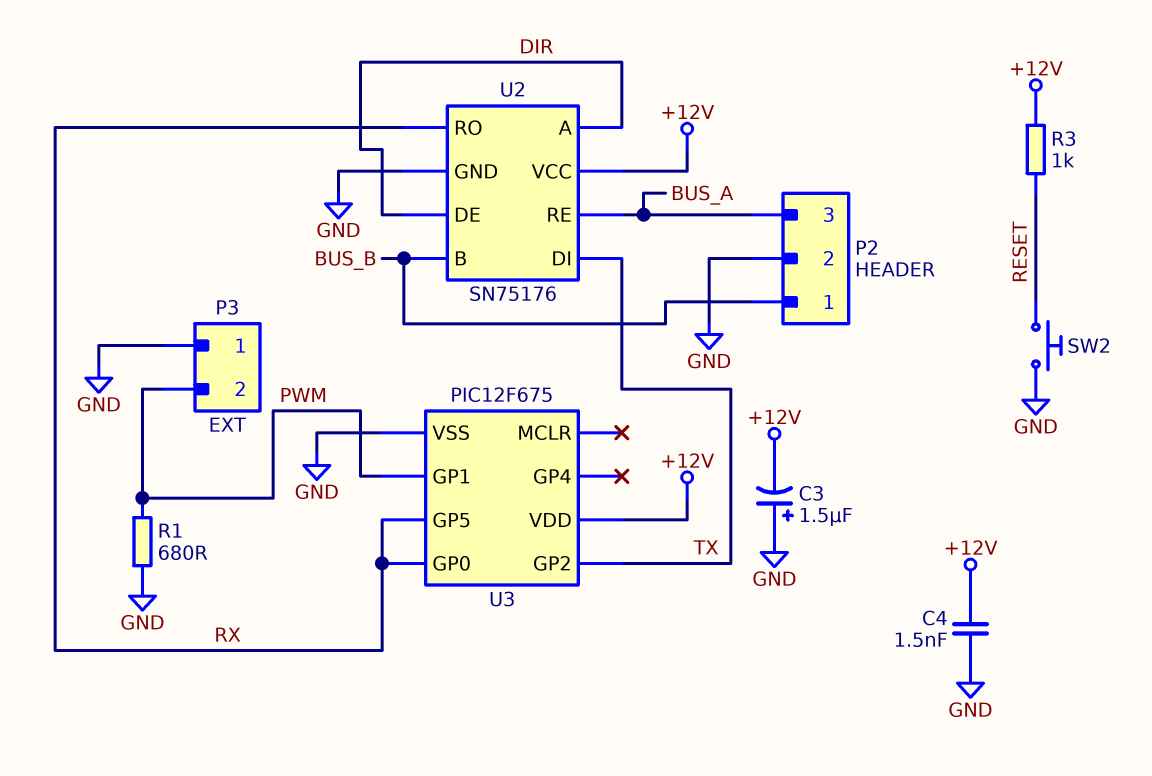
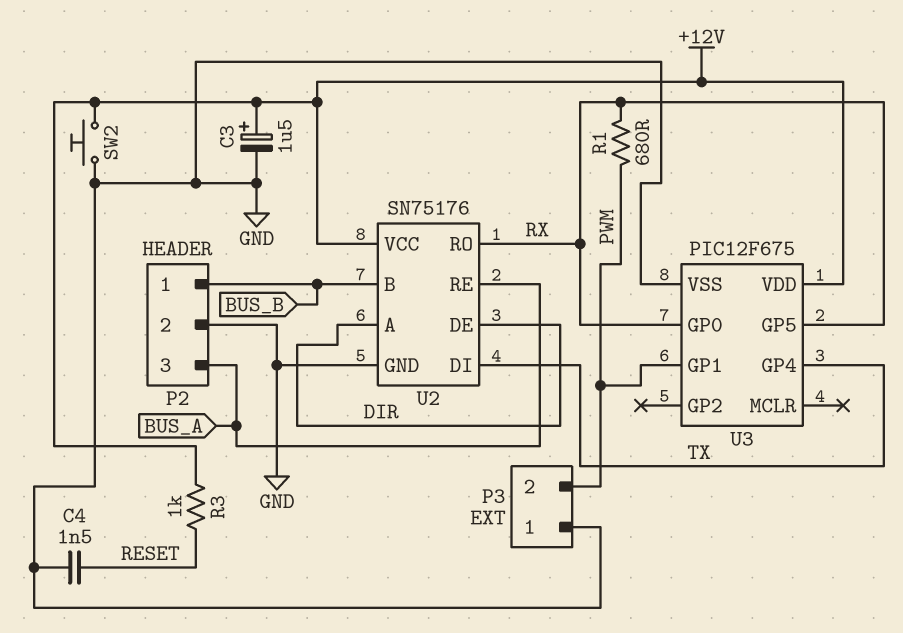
C3: 1.5uF (plus GND, minus +12V) -> 1.5uF (plus +12V, minus GND)
C4: 1.5nF (+12V, GND) -> 1.5nF (GND, RESET)
R1: 680 (GND, PWM) -> 680 (PWM, RX)
SW2: button (GND, RESET) -> button (+12V, GND)
U3 pin GP2: TX -> none
U3 pin GP4: none -> TX

